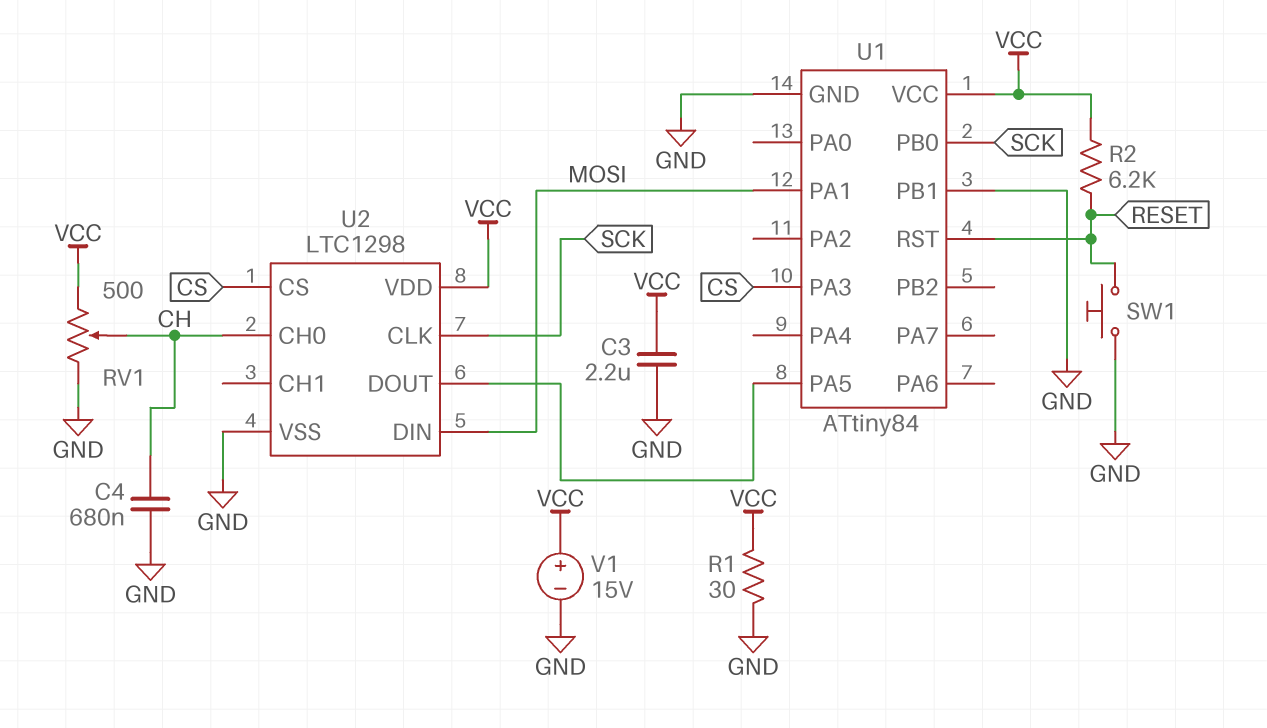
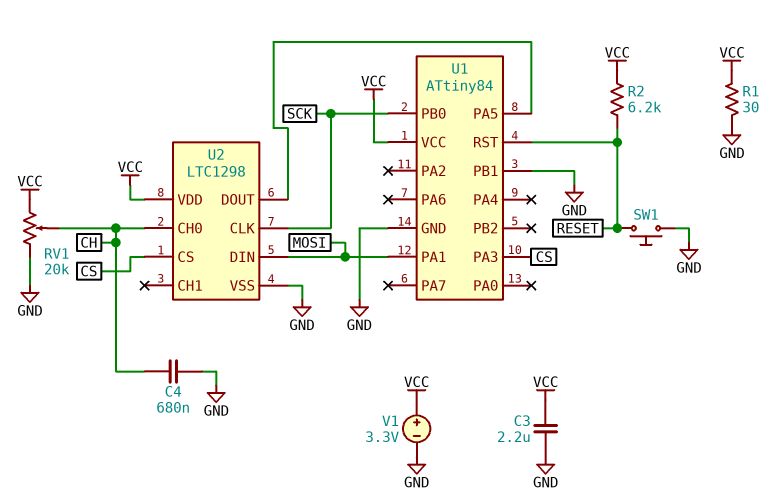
RV1: 500 (GND, VCC, wiper CH) -> 20k (GND, VCC, wiper CH)
V1: 15V (plus VCC, minus GND) -> 3.3V (plus VCC, minus GND)

